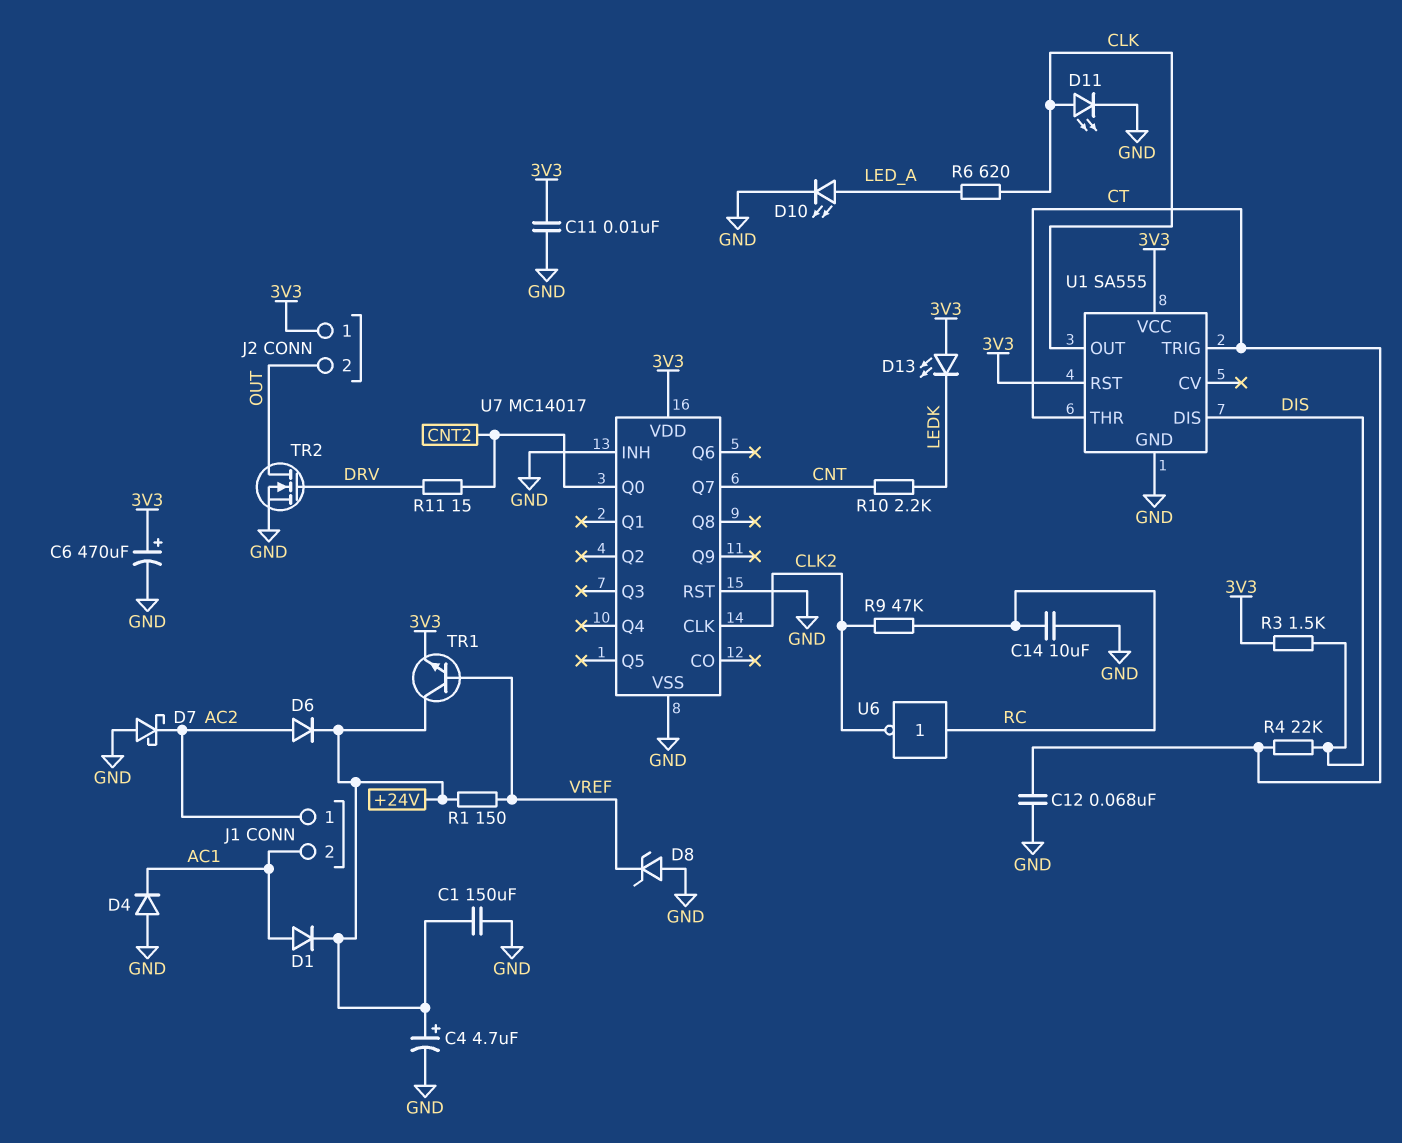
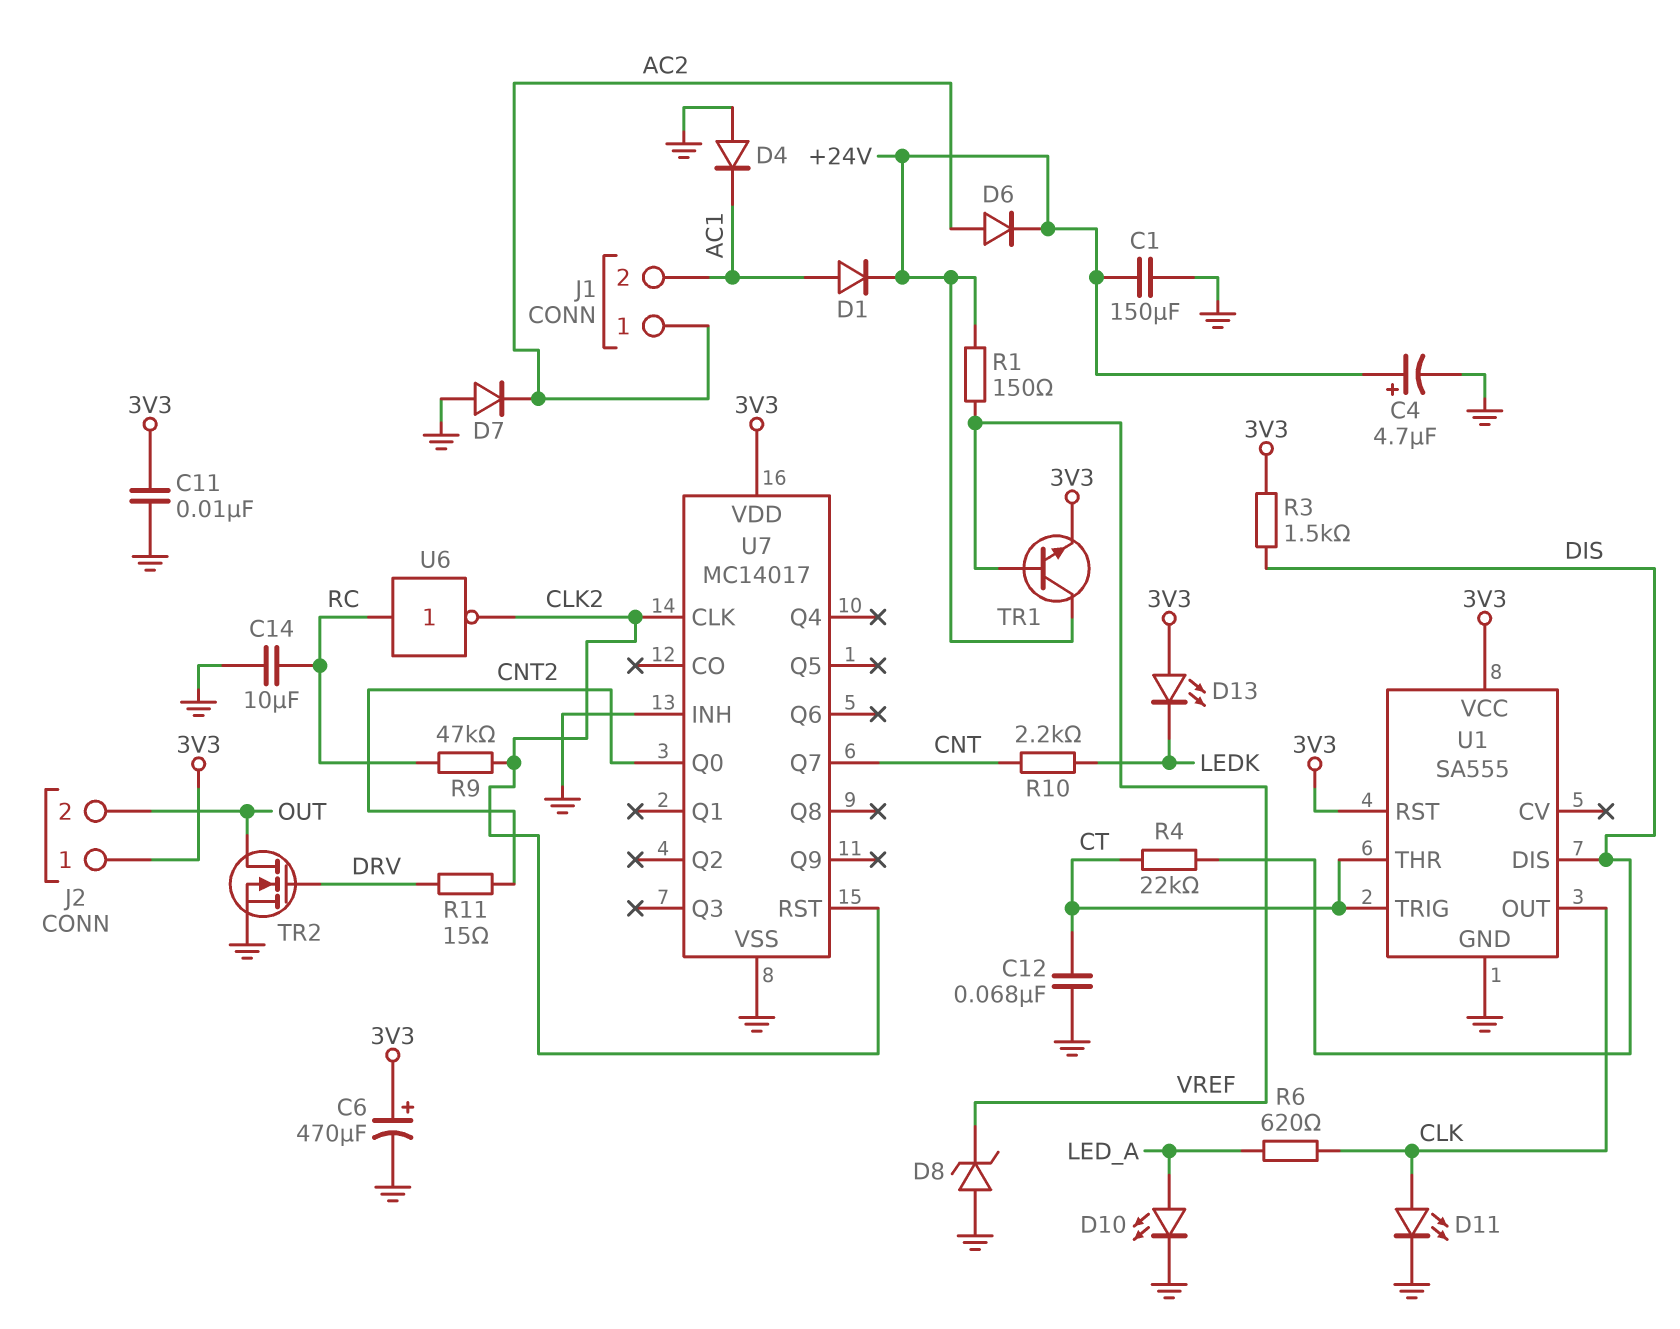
D7: schottky (A GND, K AC2) -> diode (A GND, K AC2)
U7 pin RST: GND -> CLK2

